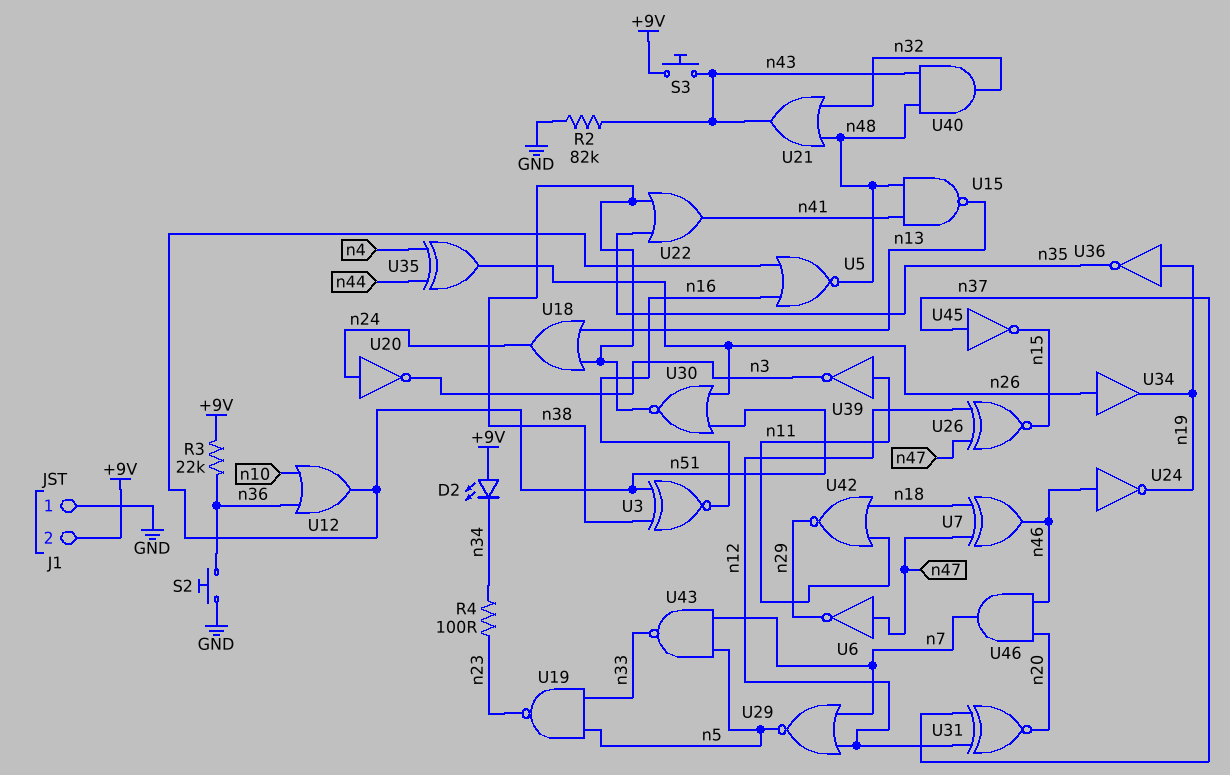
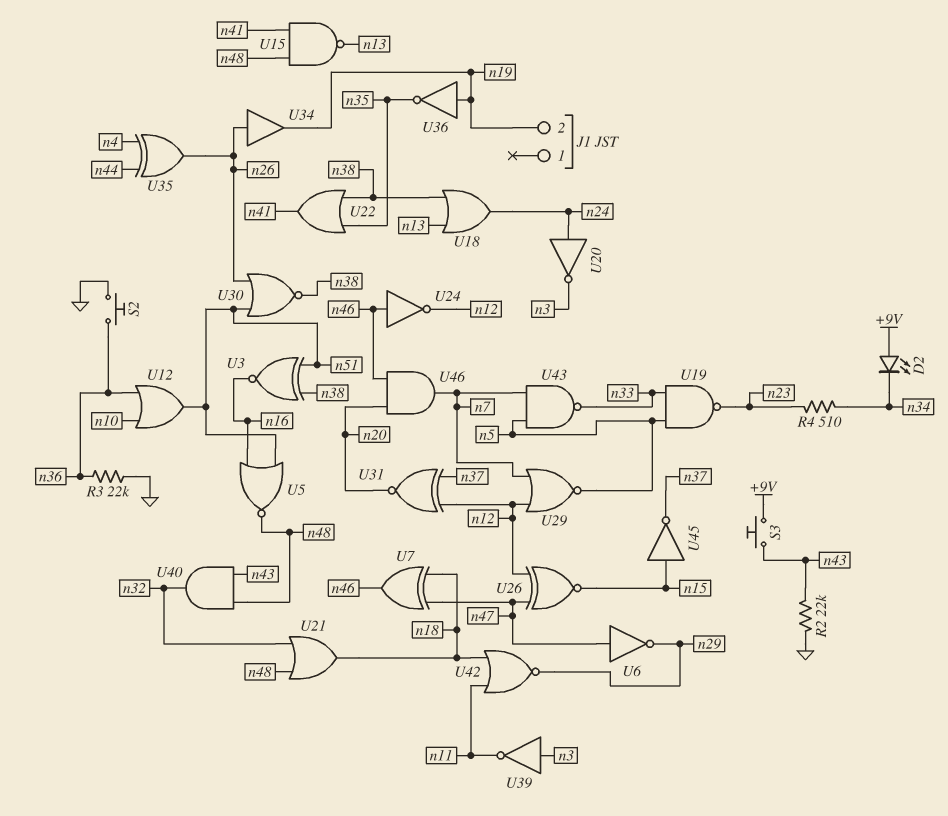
J1 pin 1: GND -> none
J1 pin 2: +9V -> n19
R2: 82k (GND, n43) -> 22k (GND, n43)
R3: 22k (+9V, n36) -> 22k (GND, n36)
R4: 100 (n23, n34) -> 510 (n23, n34)
U21: OR (in n32, in n48, out n43) -> OR (in n32, in n48, out n18)
U24: NOT (in n46, out n19) -> NOT (in n46, out n12)
U39: NOT (in n11, out n3) -> NOT (in n3, out n11)
U45: NOT (in n37, out n15) -> NOT (in n15, out n37)

